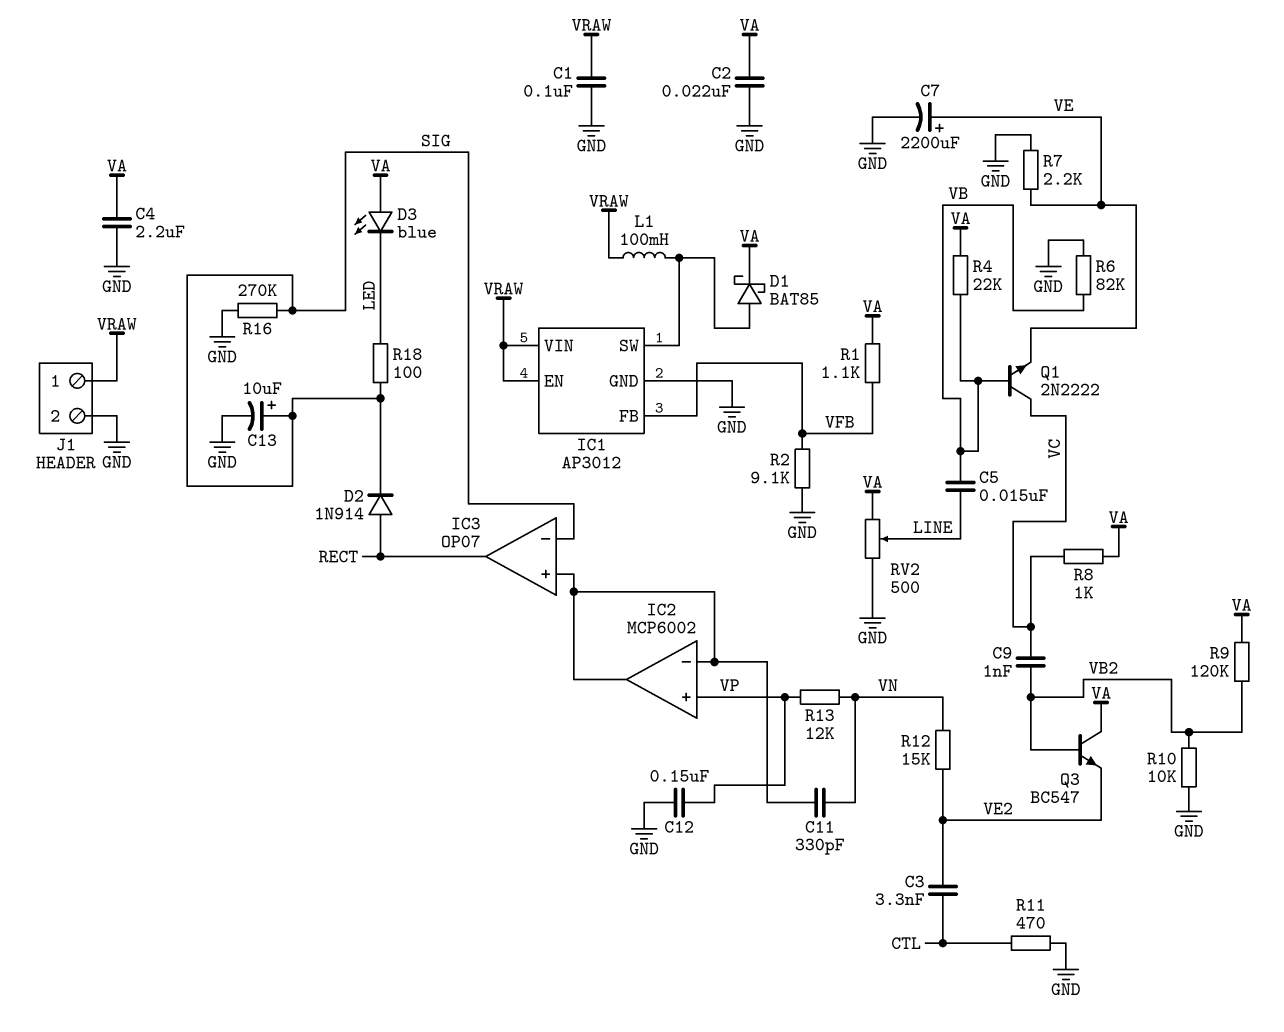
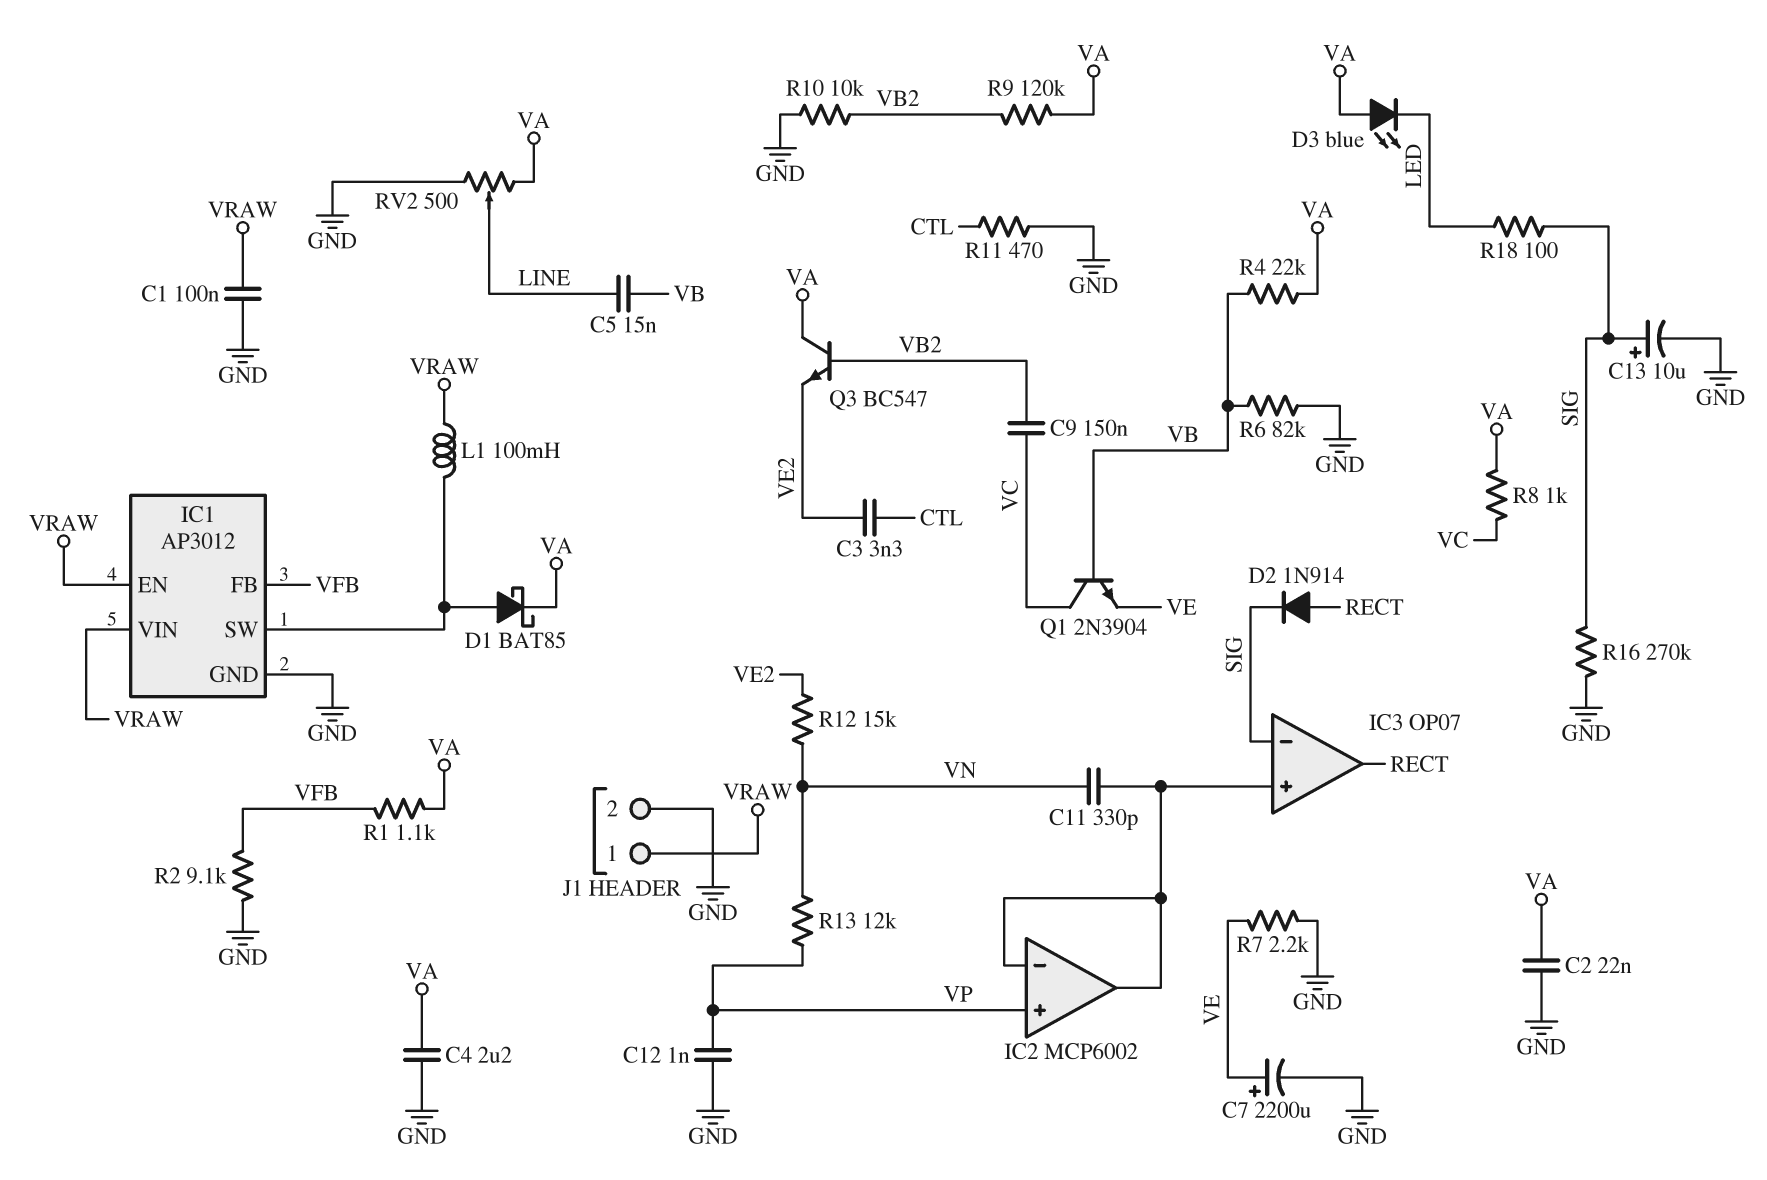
C9: 1nF (VB2, VC) -> 150nF (VB2, VC)
C12: 150nF (GND, VP) -> 1nF (GND, VP)
Q1: NPN 2N2222 (B VB, C VC, E VE) -> NPN 2N3904 (B VB, C VC, E VE)

